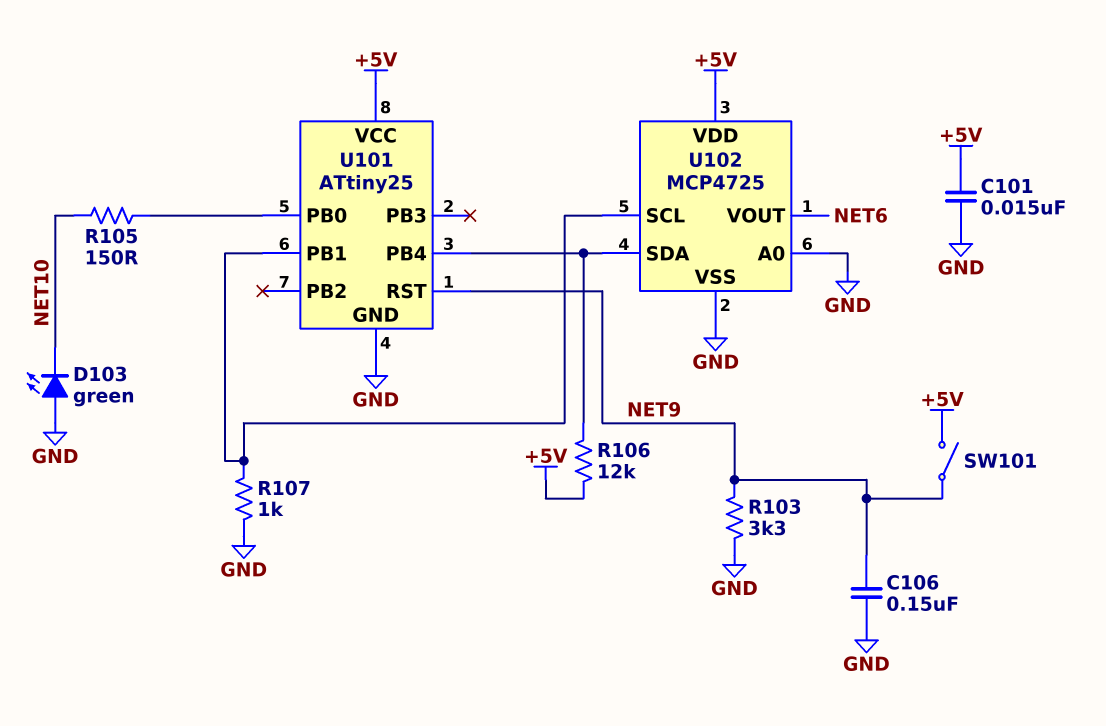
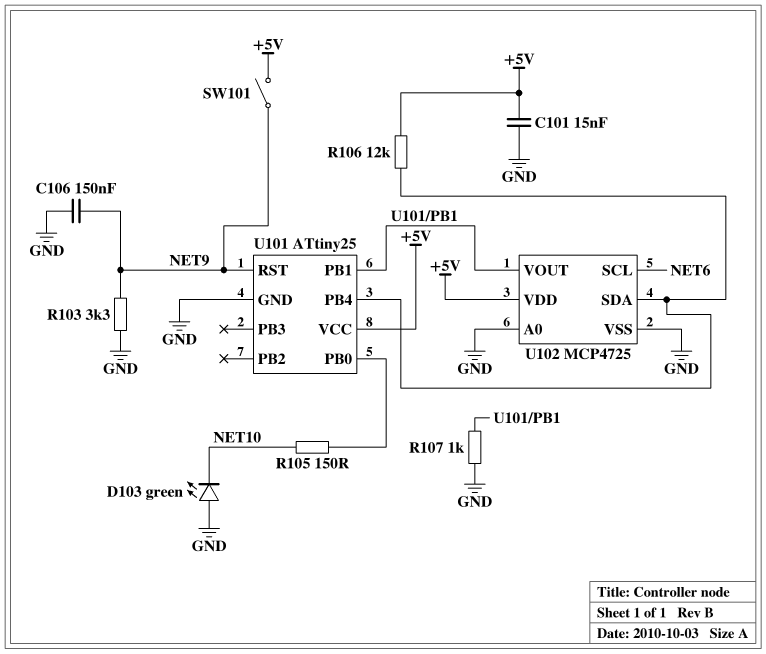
U102 pin SCL: U101/PB1 -> NET6
U102 pin VOUT: NET6 -> U101/PB1

